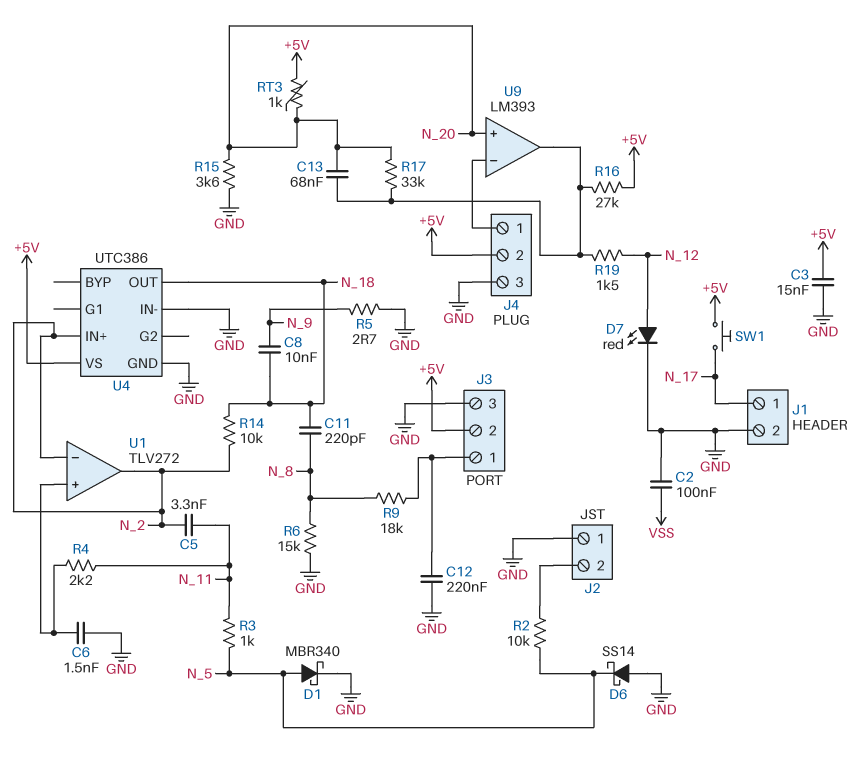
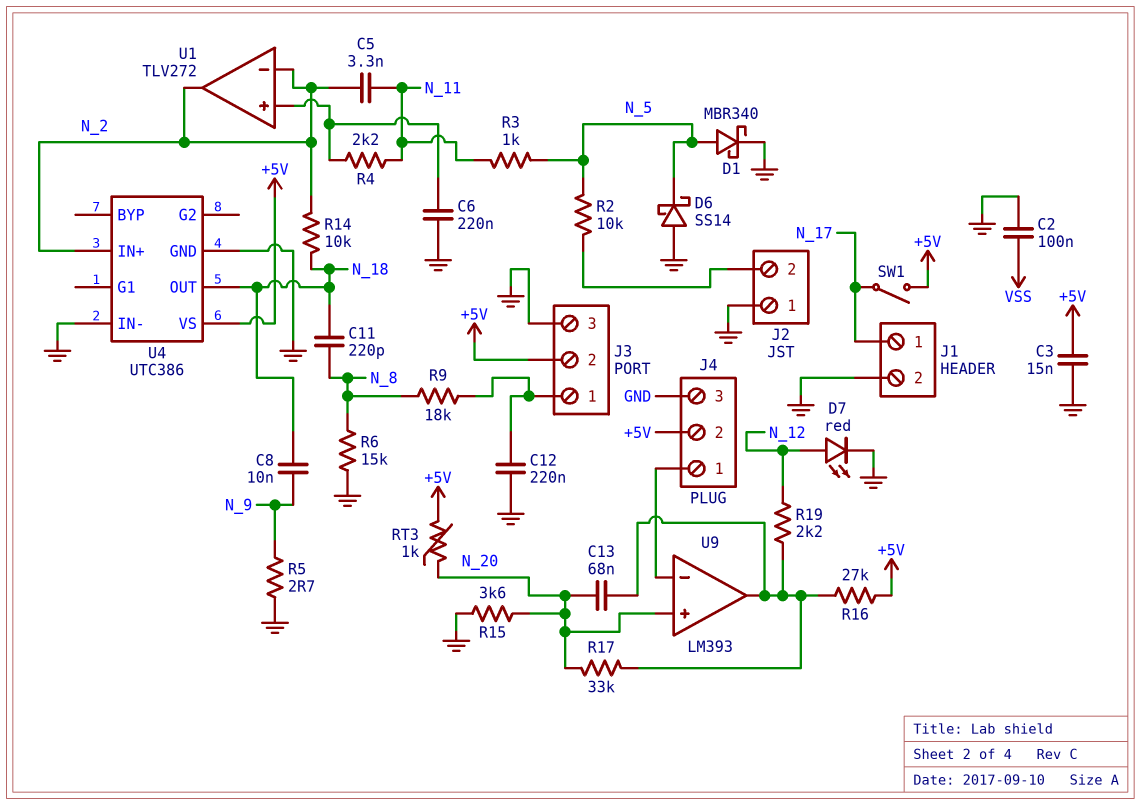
C6: 1.5nF (GND, U1/in+) -> 220nF (GND, U1/in+)
R19: 1.5k (N_12, U9/out) -> 2.2k (N_12, U9/out)
SW1: button (+5V, N_17) -> switch (+5V, N_17)

